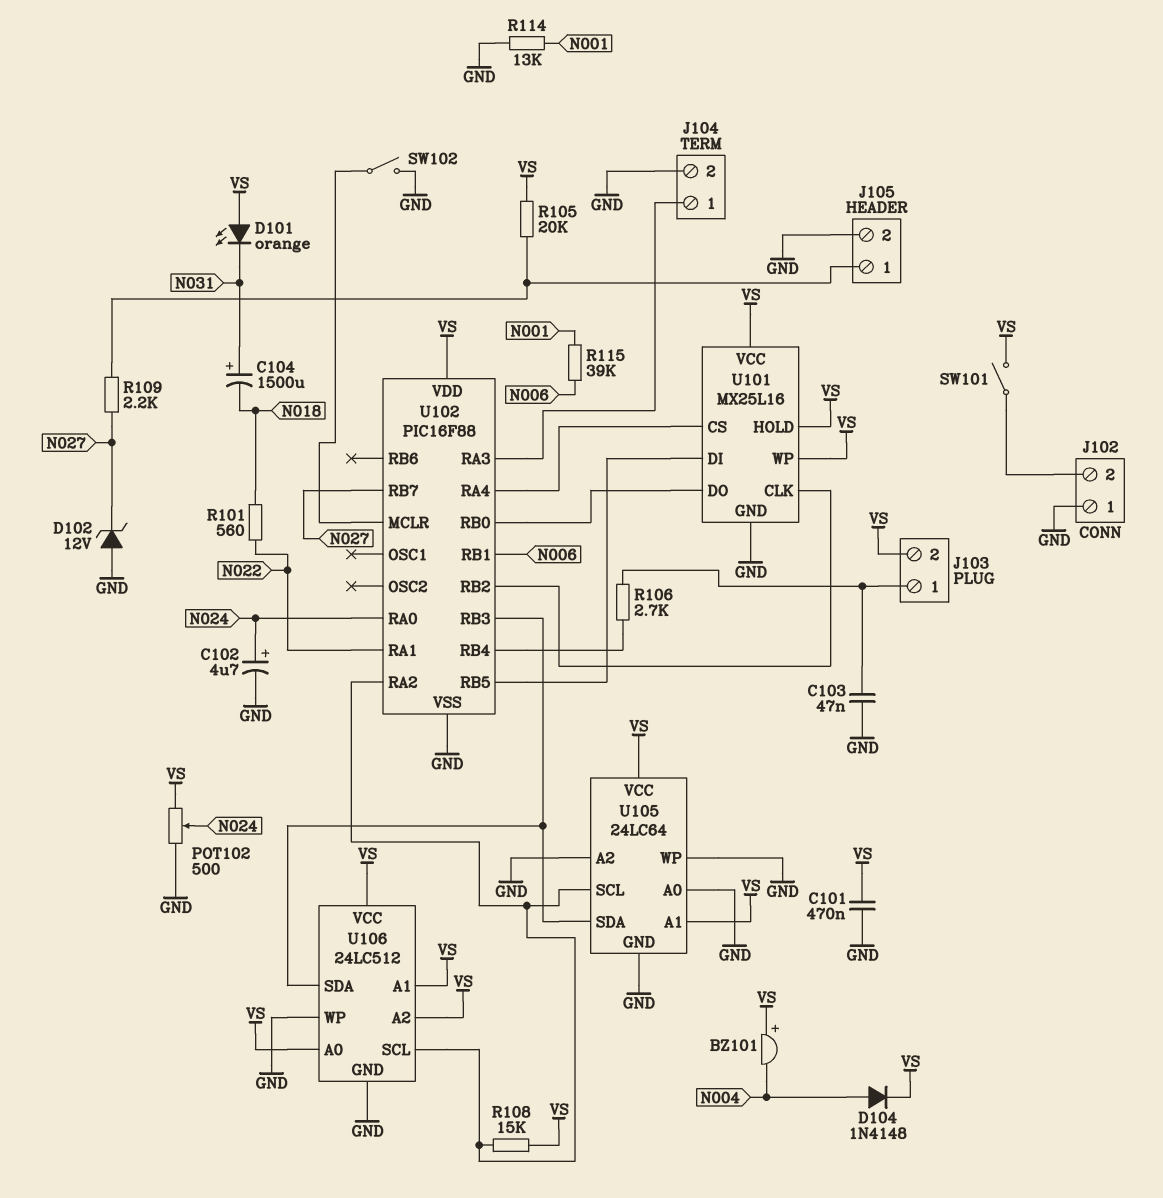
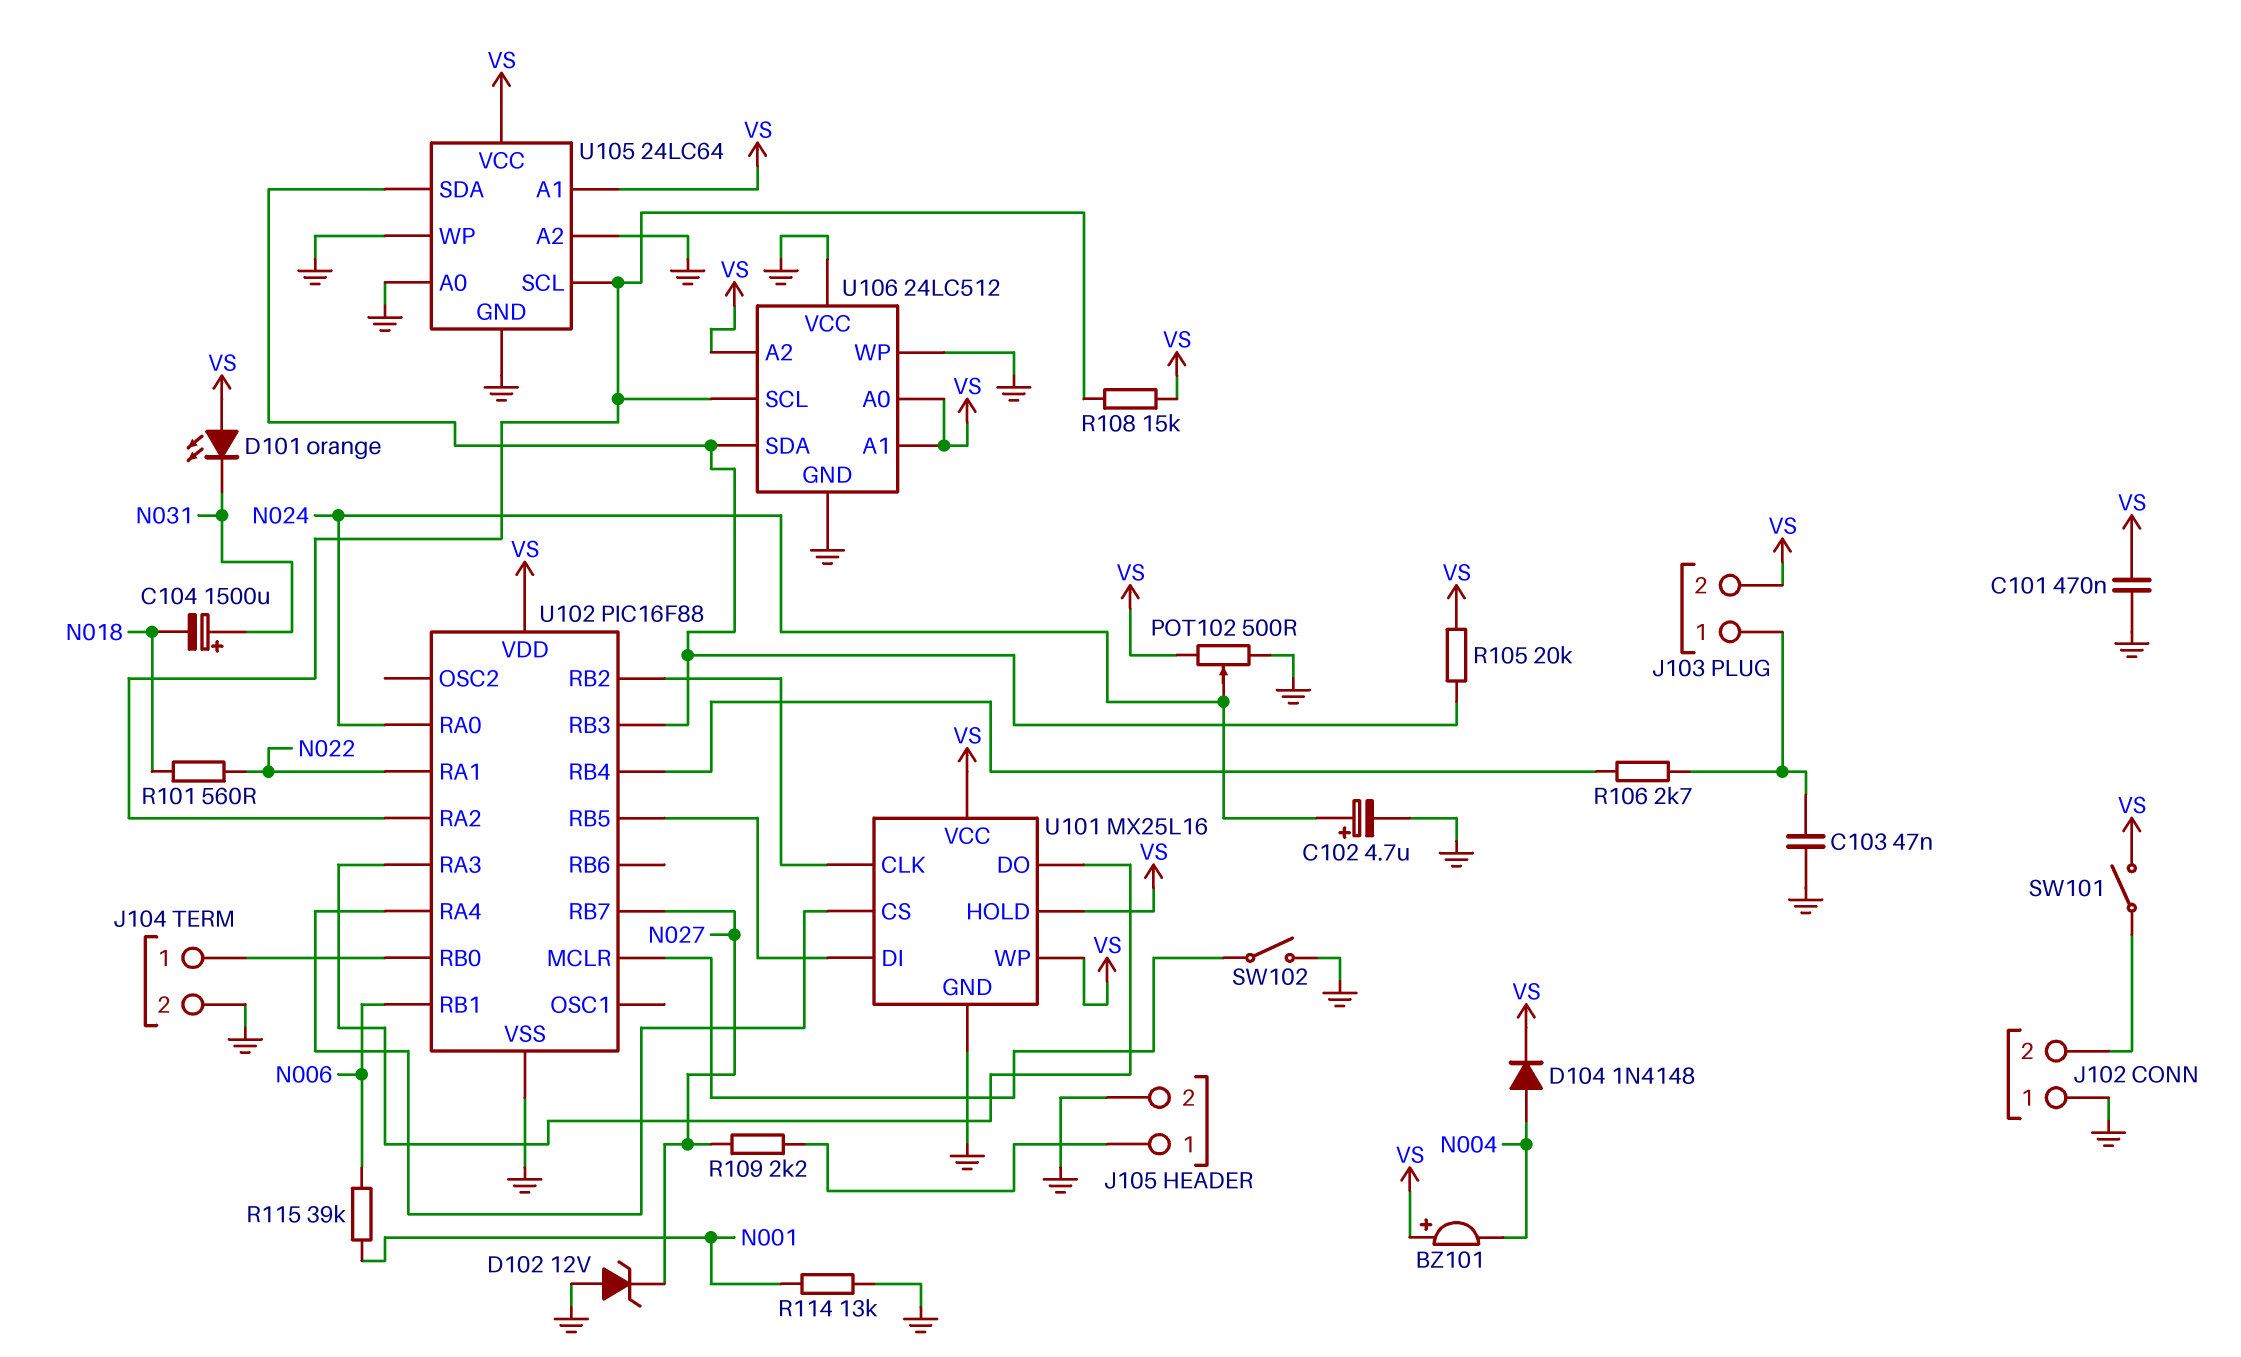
R105: 20k (J105/1, VS) -> 20k (U102/RB3, VS)
U102 pin RA3: J104/1 -> U101/DO
U102 pin RB0: U101/DO -> J104/1
U106 pin VCC: VS -> GND

